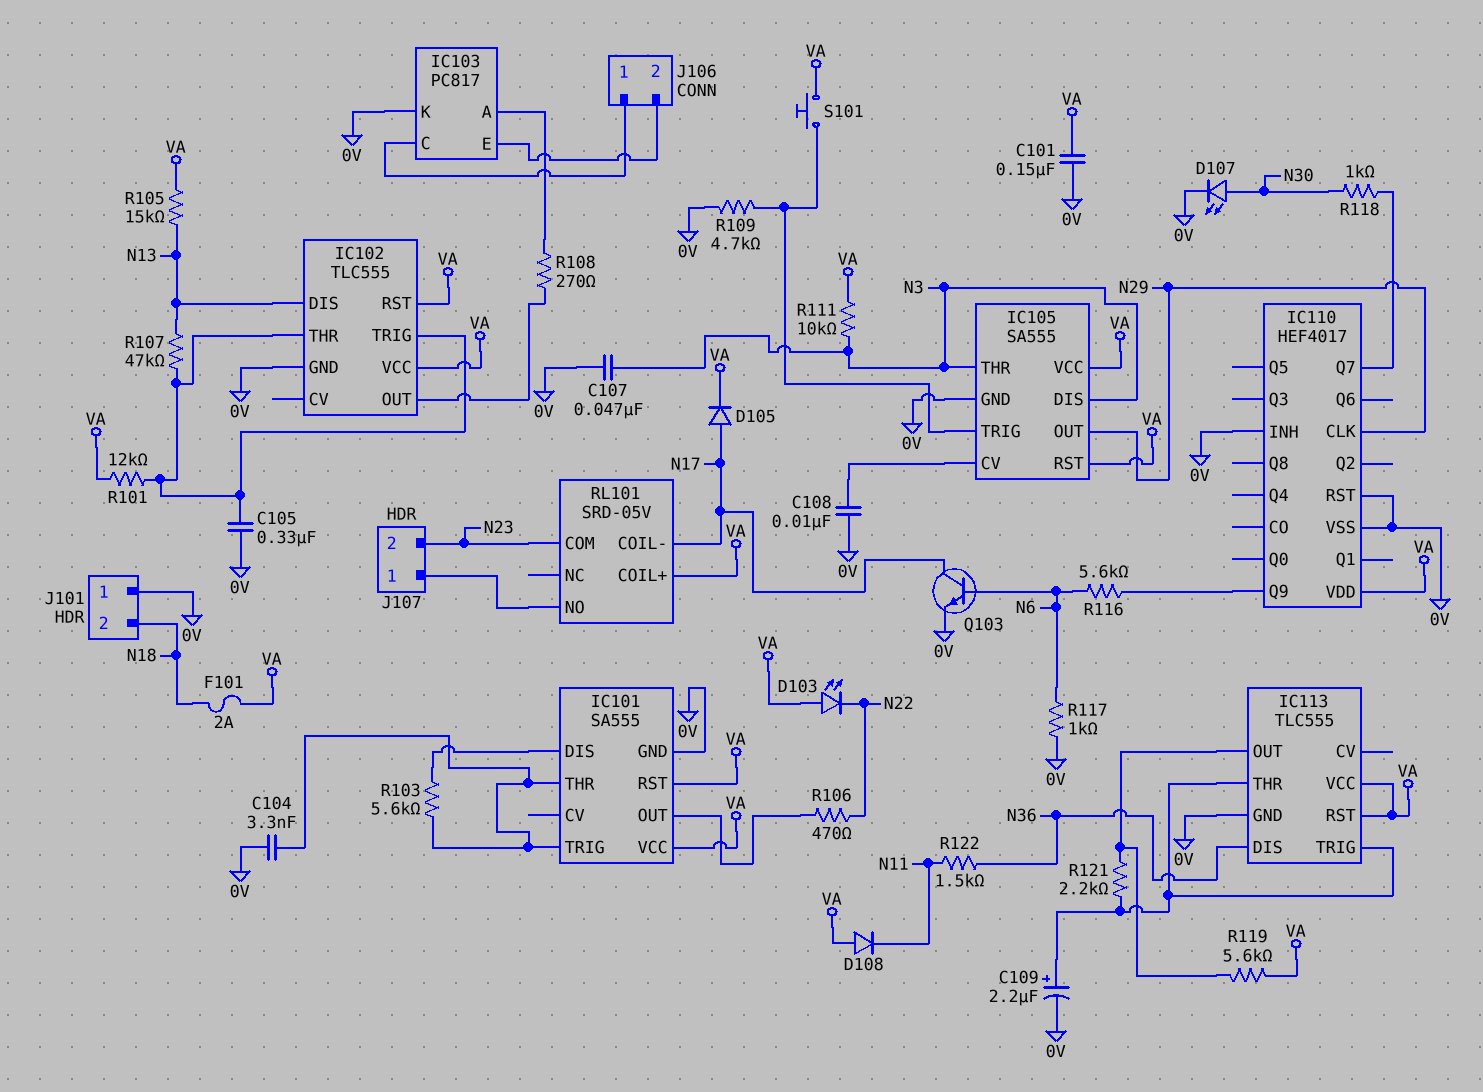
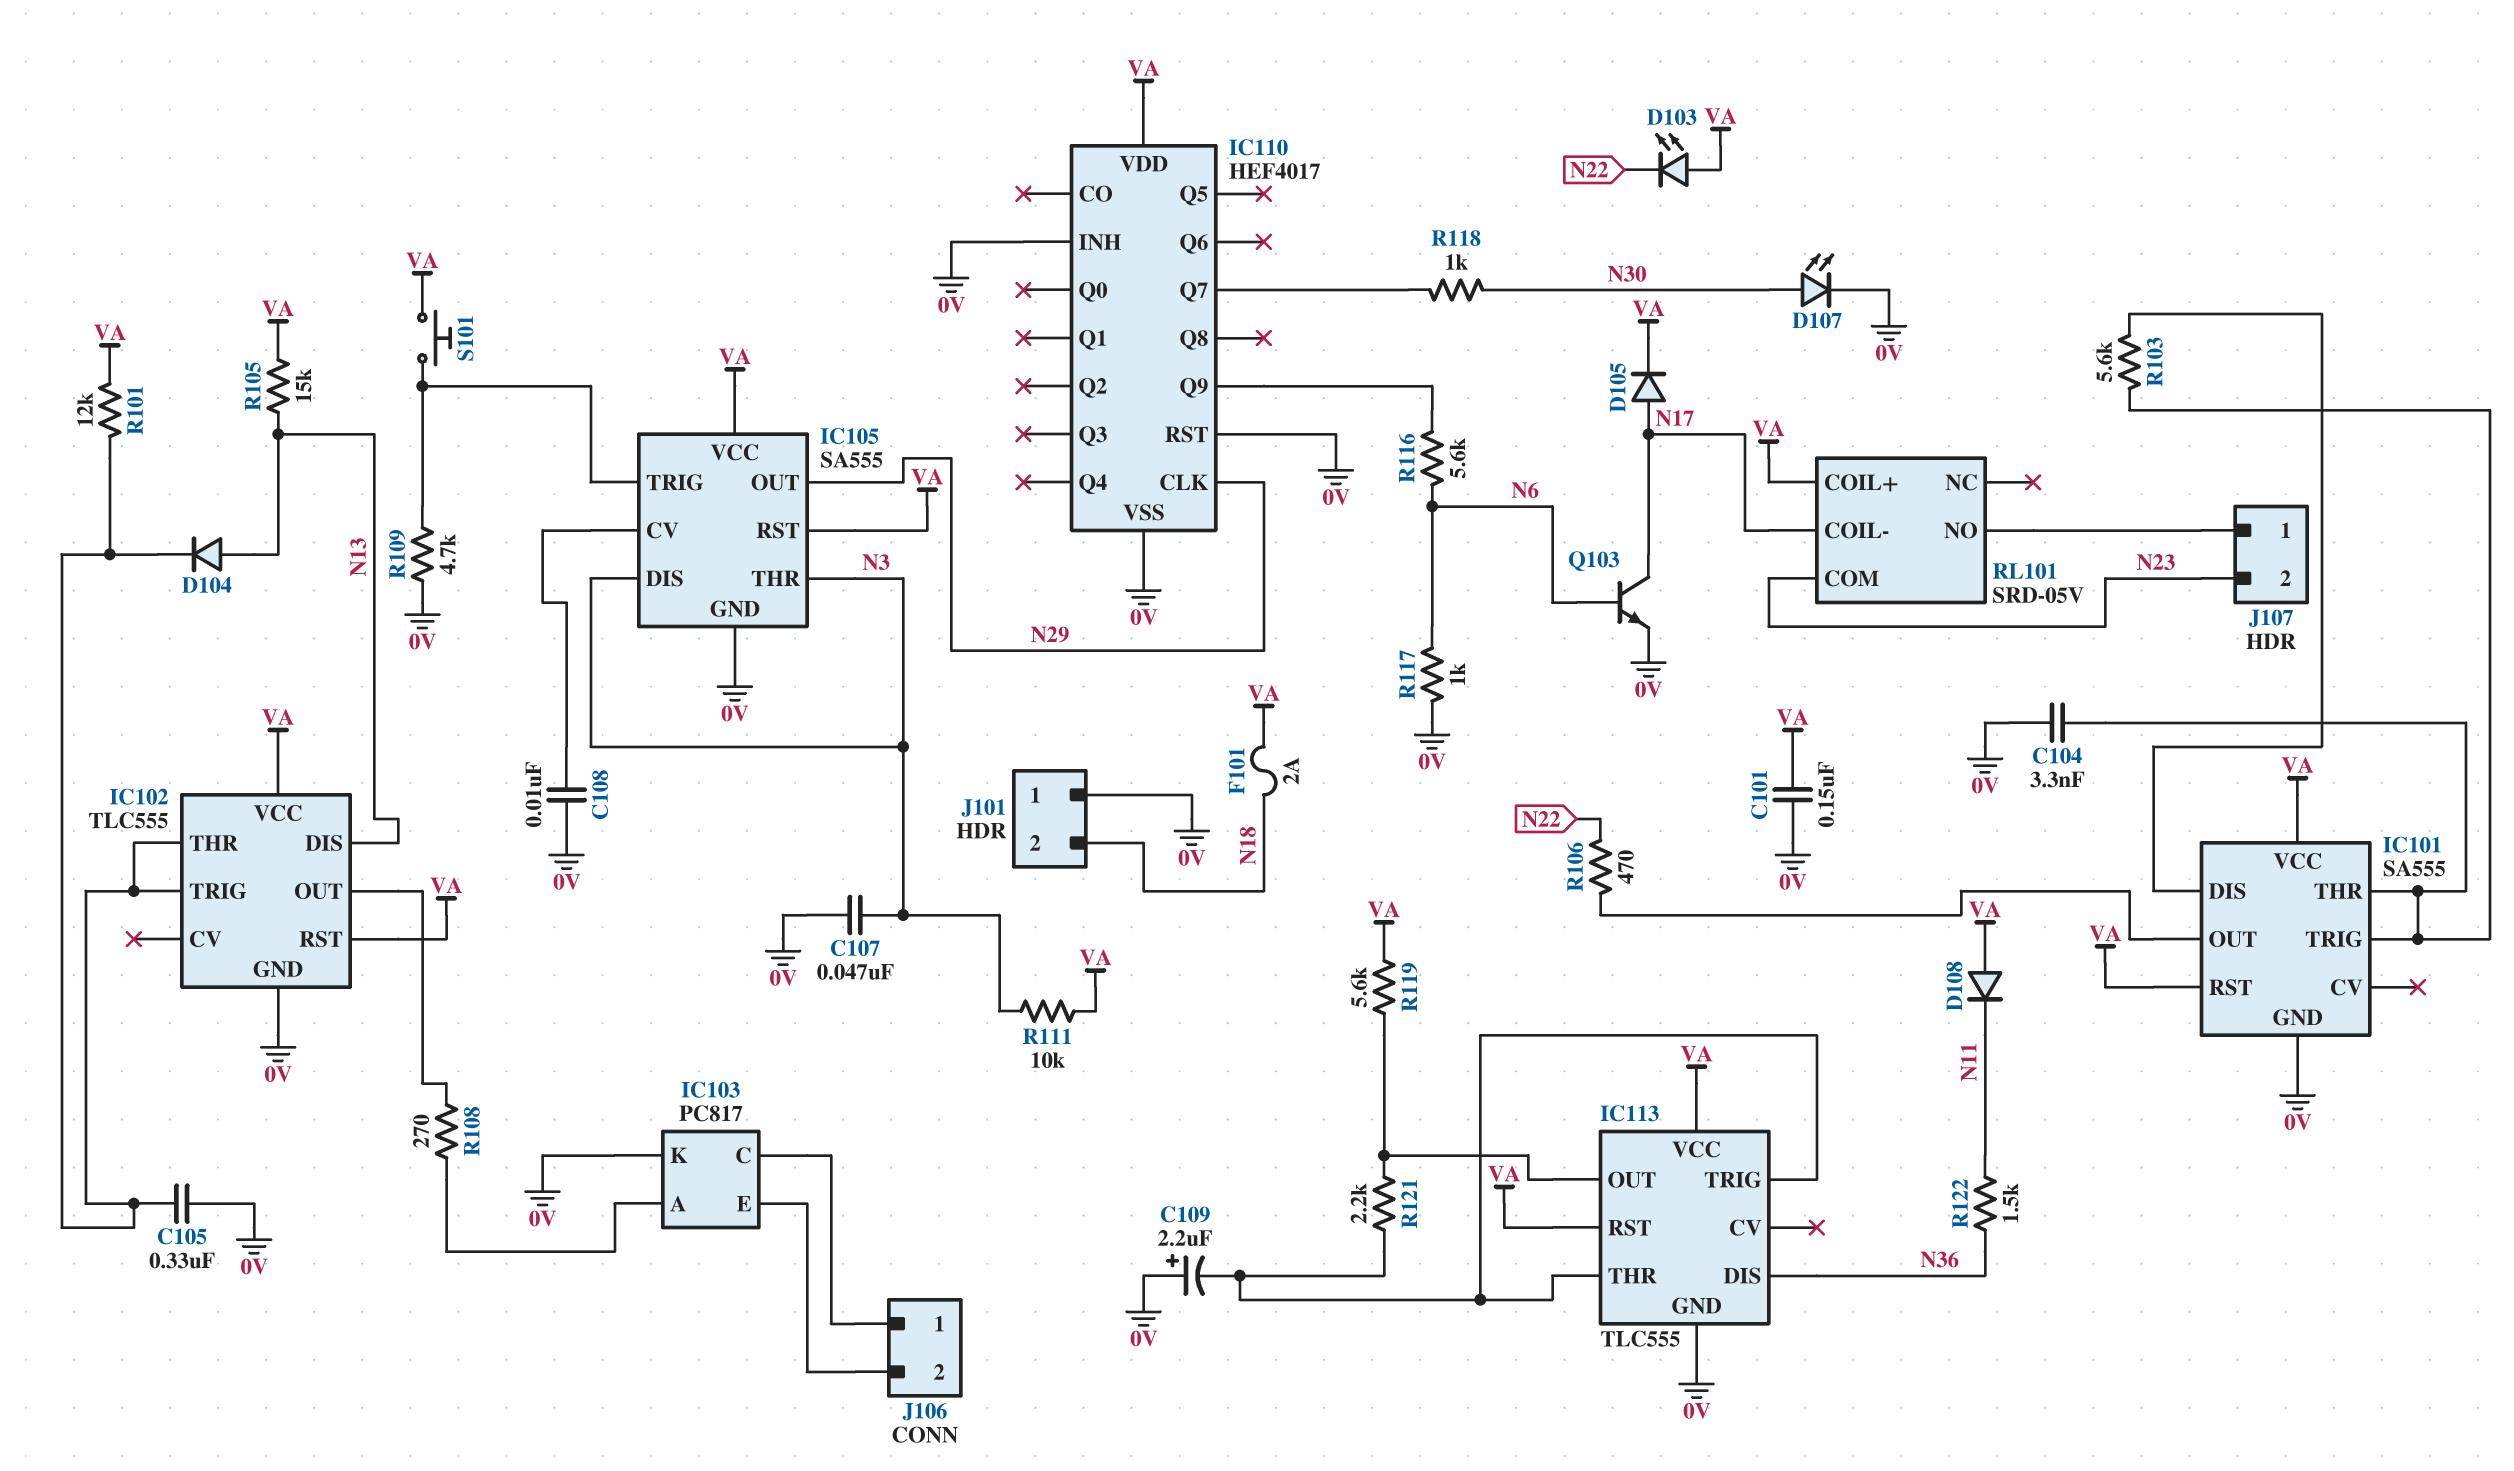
C109: 2.2uF (plus IC113/THR, minus 0V) -> 2.2uF (plus 0V, minus IC113/THR)
D104: none -> diode (A N13, K IC102/THR)
R107: 47k (IC102/THR, N13) -> none

